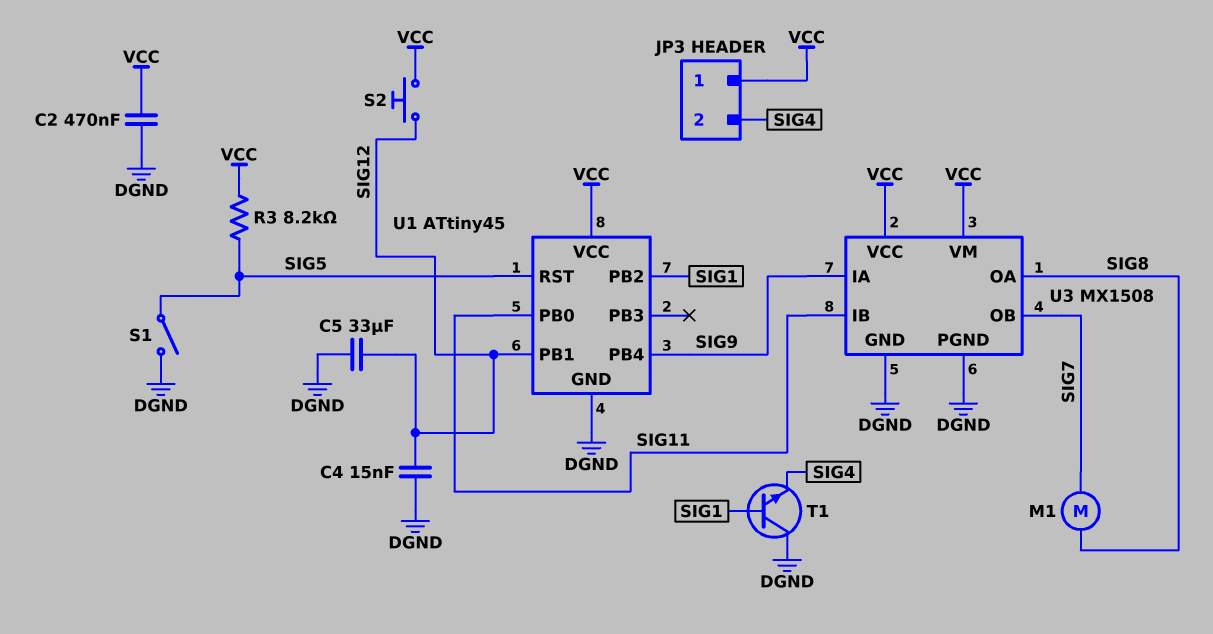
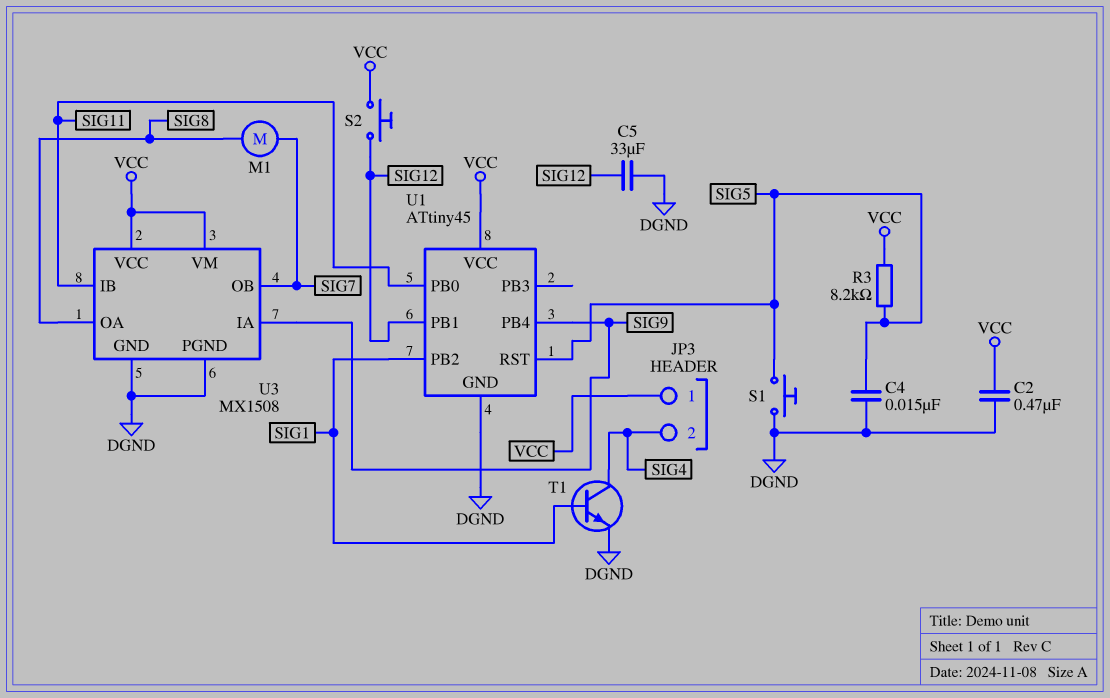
C4: 15nF (DGND, SIG12) -> 15nF (DGND, SIG5)
S1: switch (DGND, SIG5) -> button (DGND, SIG5)
T1: NPN (B SIG1, C DGND, E SIG4) -> NPN (B SIG1, C SIG4, E DGND)

